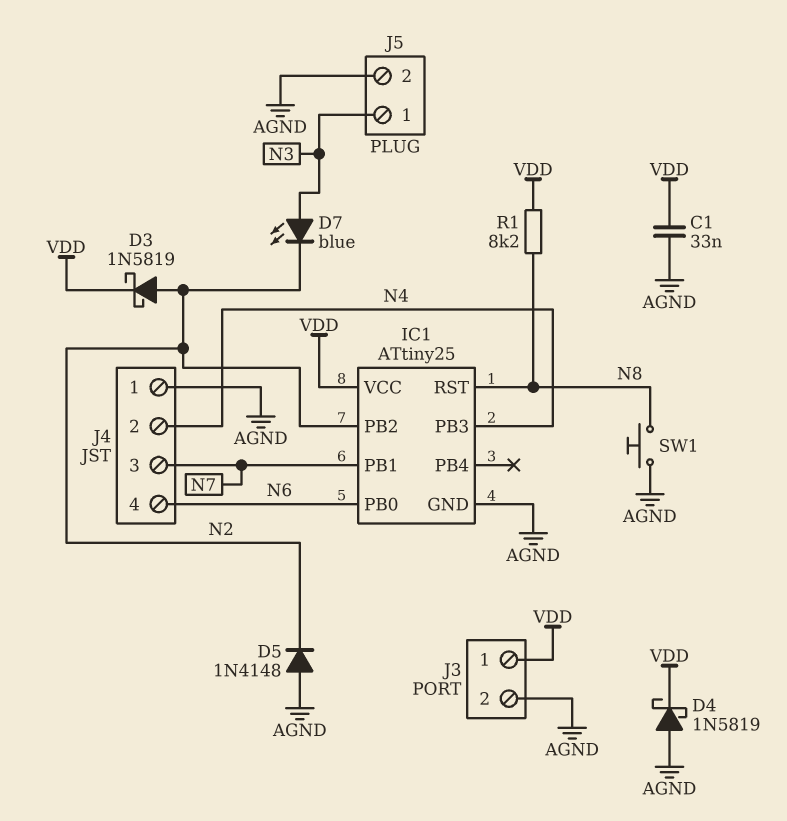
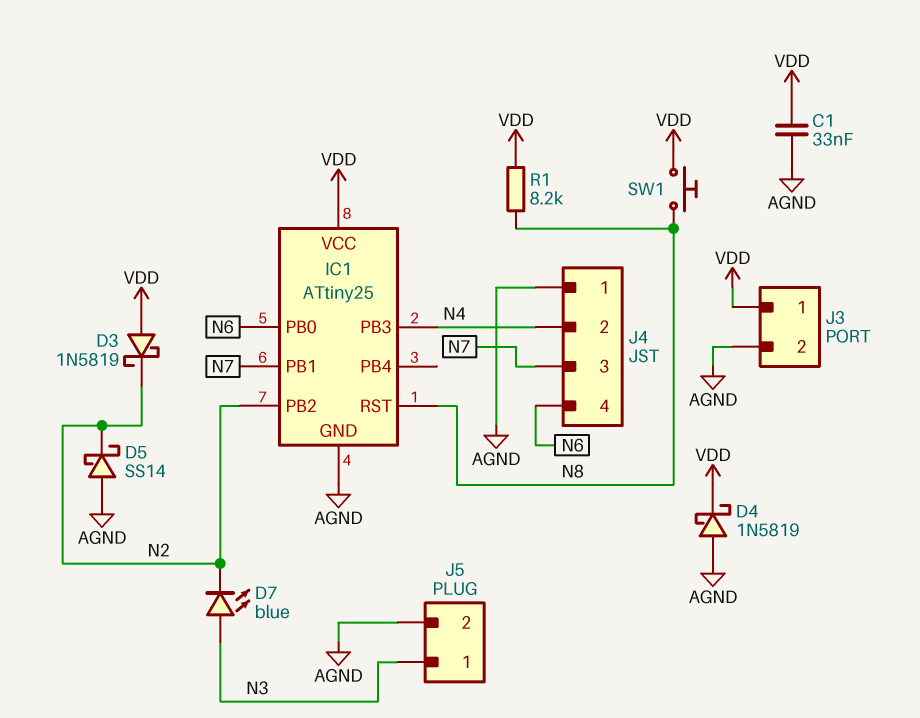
D3: schottky 1N5819 (A N2, K VDD) -> schottky 1N5819 (A VDD, K N2)
D5: diode 1N4148 (A AGND, K N2) -> schottky SS14 (A AGND, K N2)
SW1: button (AGND, N8) -> button (N8, VDD)

